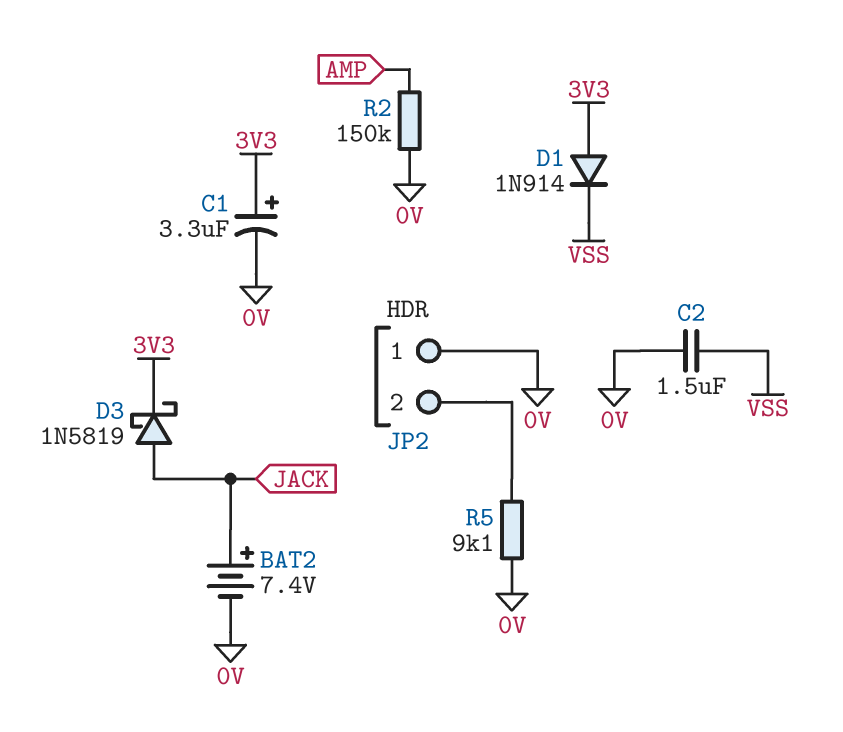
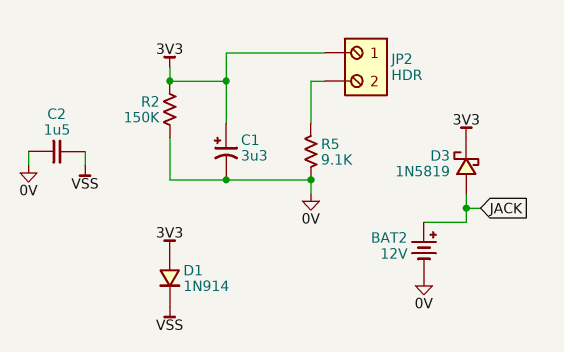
BAT2: 7.4V (plus JACK, minus 0V) -> 12V (plus JACK, minus 0V)
JP2 pin 1: 0V -> 3V3
R2: 150k (0V, AMP) -> 150k (0V, 3V3)

